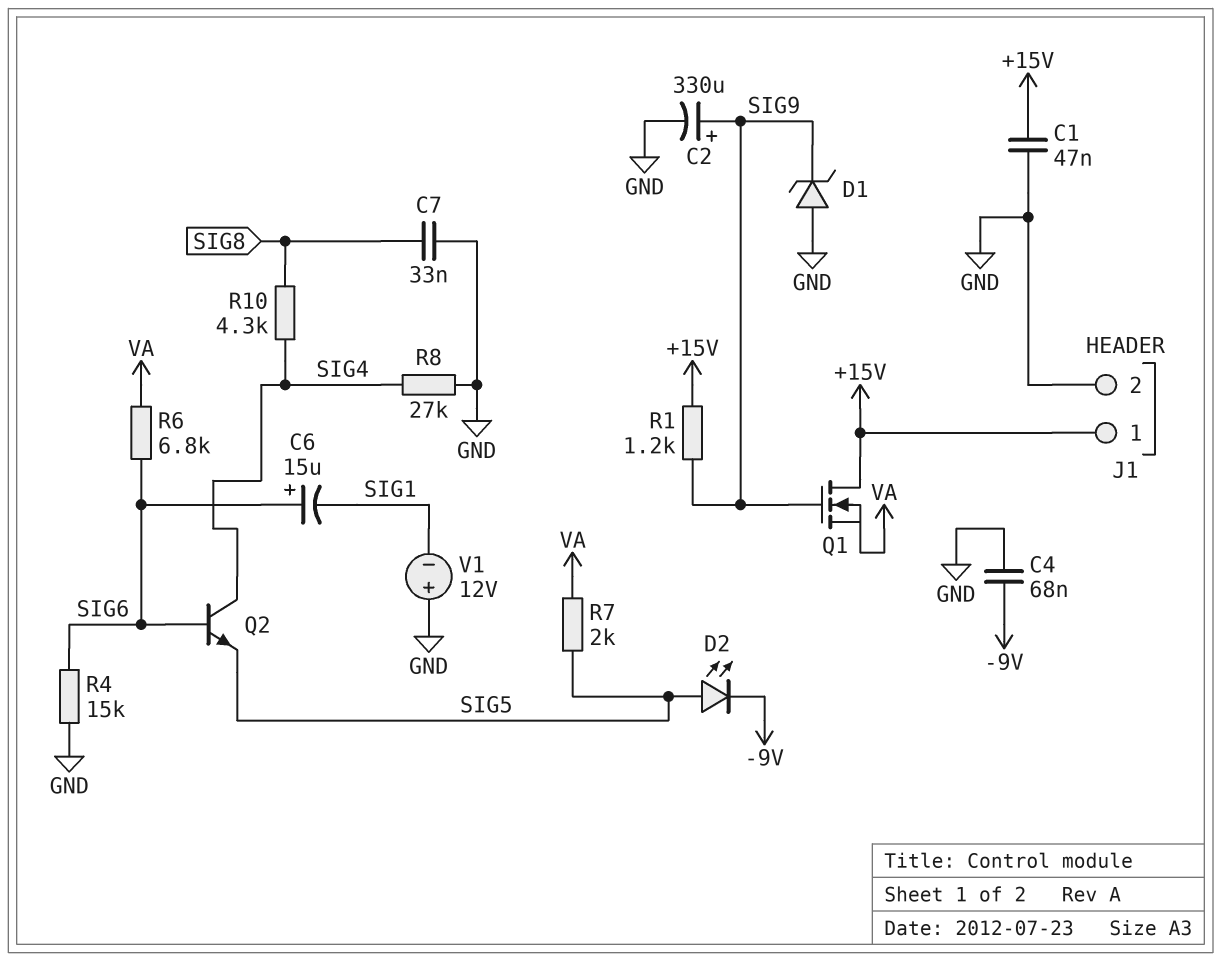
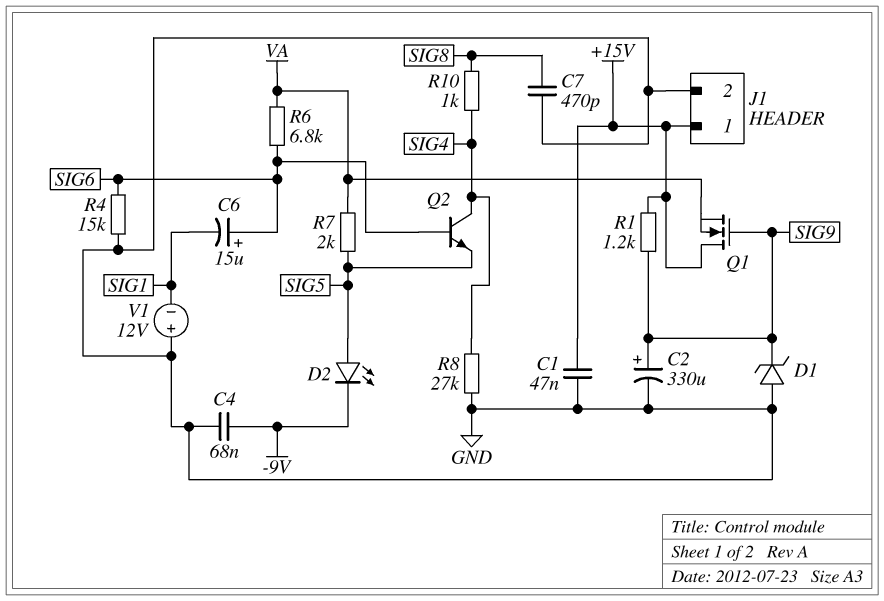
C7: 33nF (GND, SIG8) -> 470pF (GND, SIG8)
R10: 4.3k (SIG4, SIG8) -> 1k (SIG4, SIG8)

